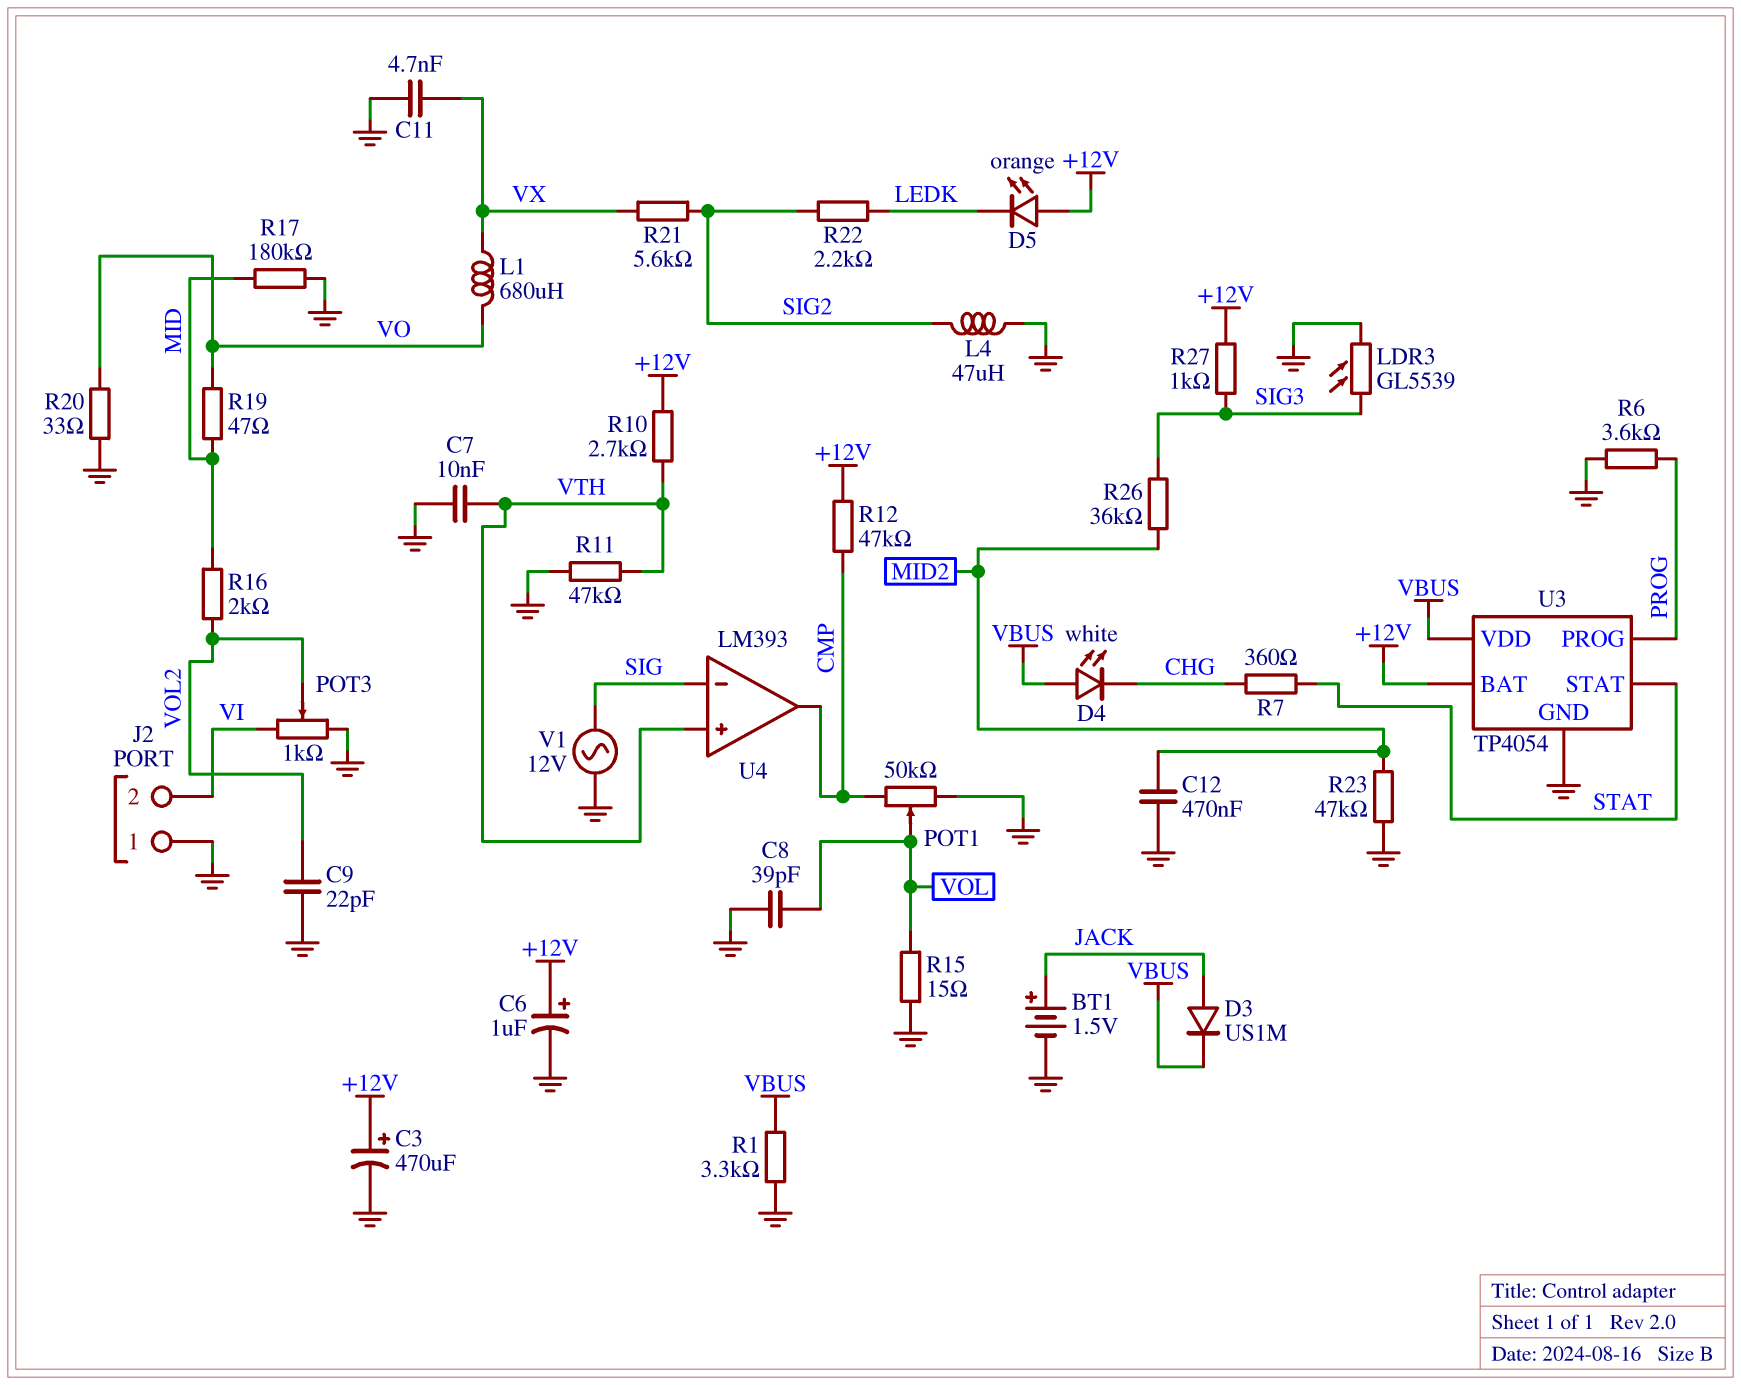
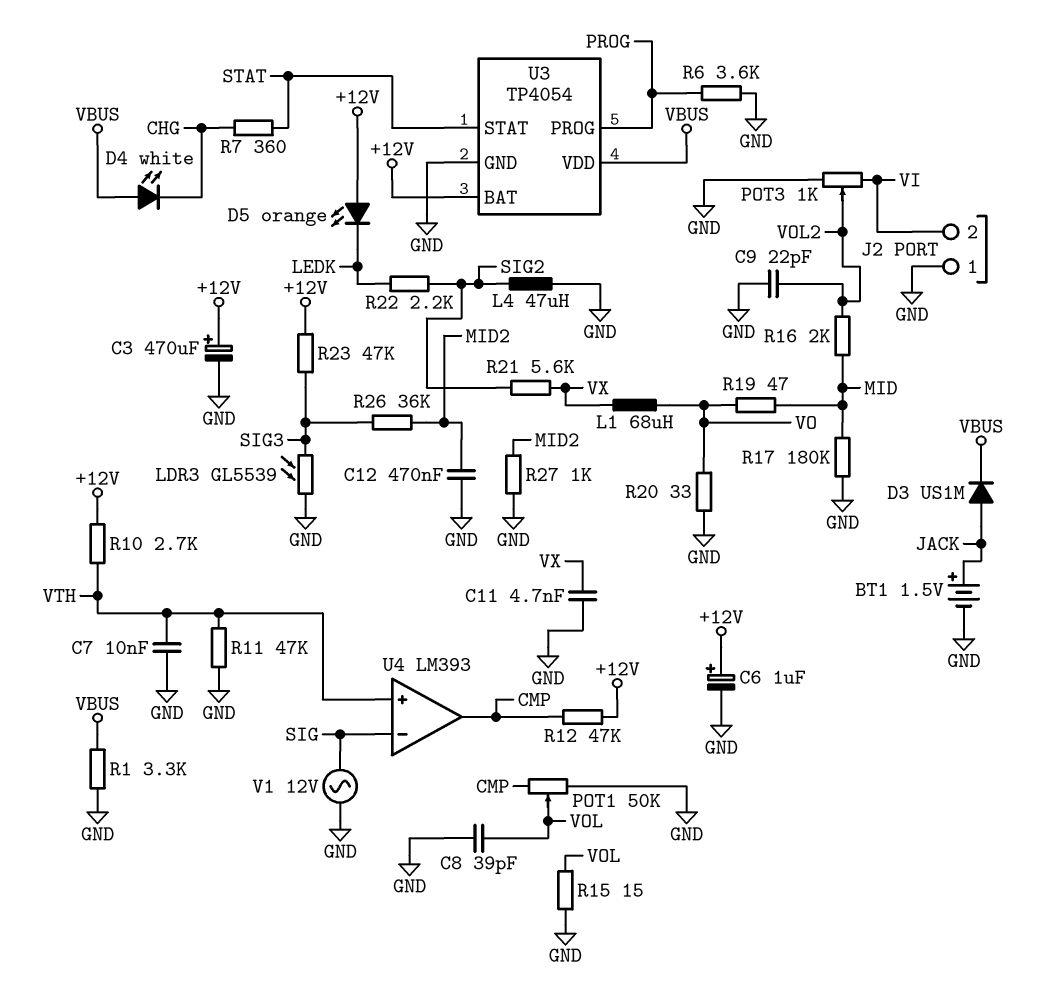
L1: 680uH (VO, VX) -> 68uH (VO, VX)
R23: 47k (GND, MID2) -> 47k (+12V, SIG3)
R27: 1k (+12V, SIG3) -> 1k (GND, MID2)

